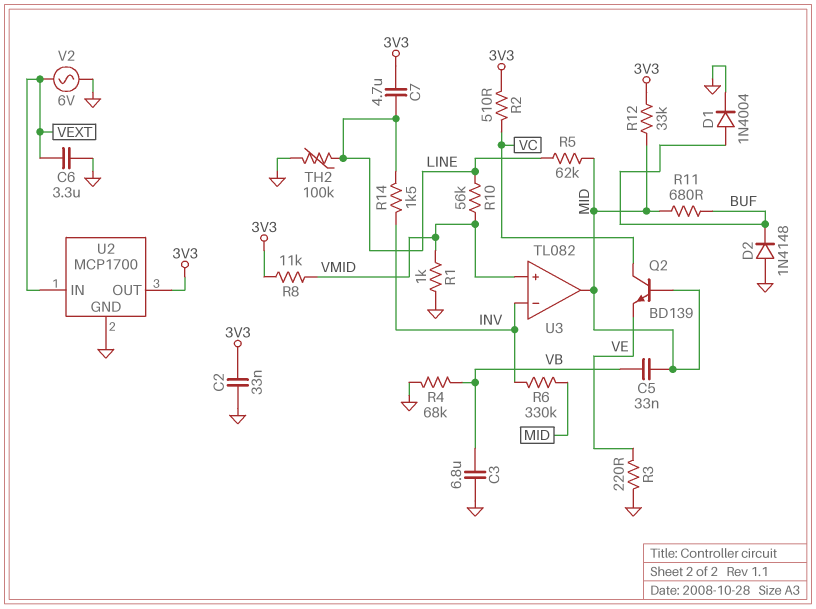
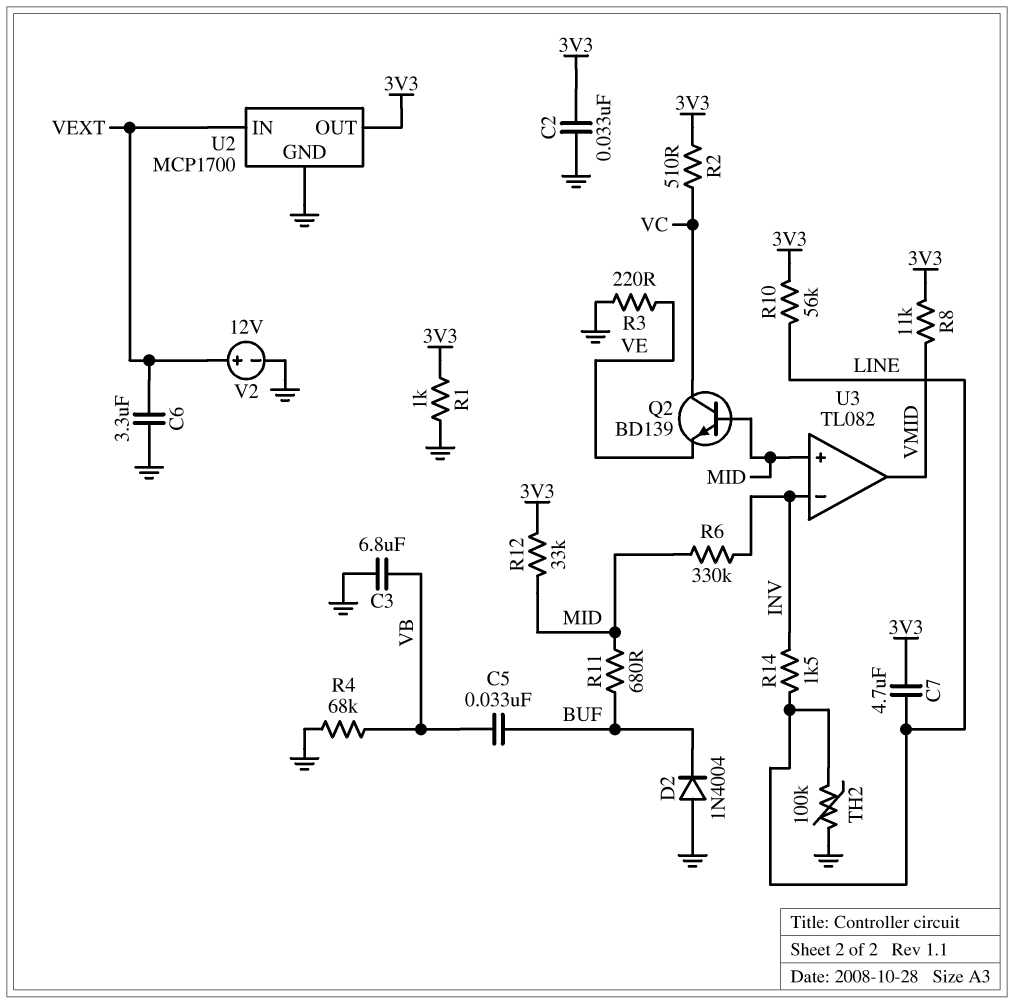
C5: 33nF (MID, VB) -> 33nF (BUF, VB)
D1: diode 1N4004 (A BUF, K GND) -> none
D2: diode 1N4148 (A GND, K BUF) -> diode 1N4004 (A GND, K BUF)
R1: 1k (GND, VMID) -> 1k (3V3, GND)
R5: 62k (LINE, MID) -> none
R10: 56k (LINE, VMID) -> 56k (3V3, LINE)
U3 pin in+: VMID -> MID
U3 pin out: MID -> VMID
V2: AC 6V (GND, VEXT) -> 12V (plus VEXT, minus GND)

